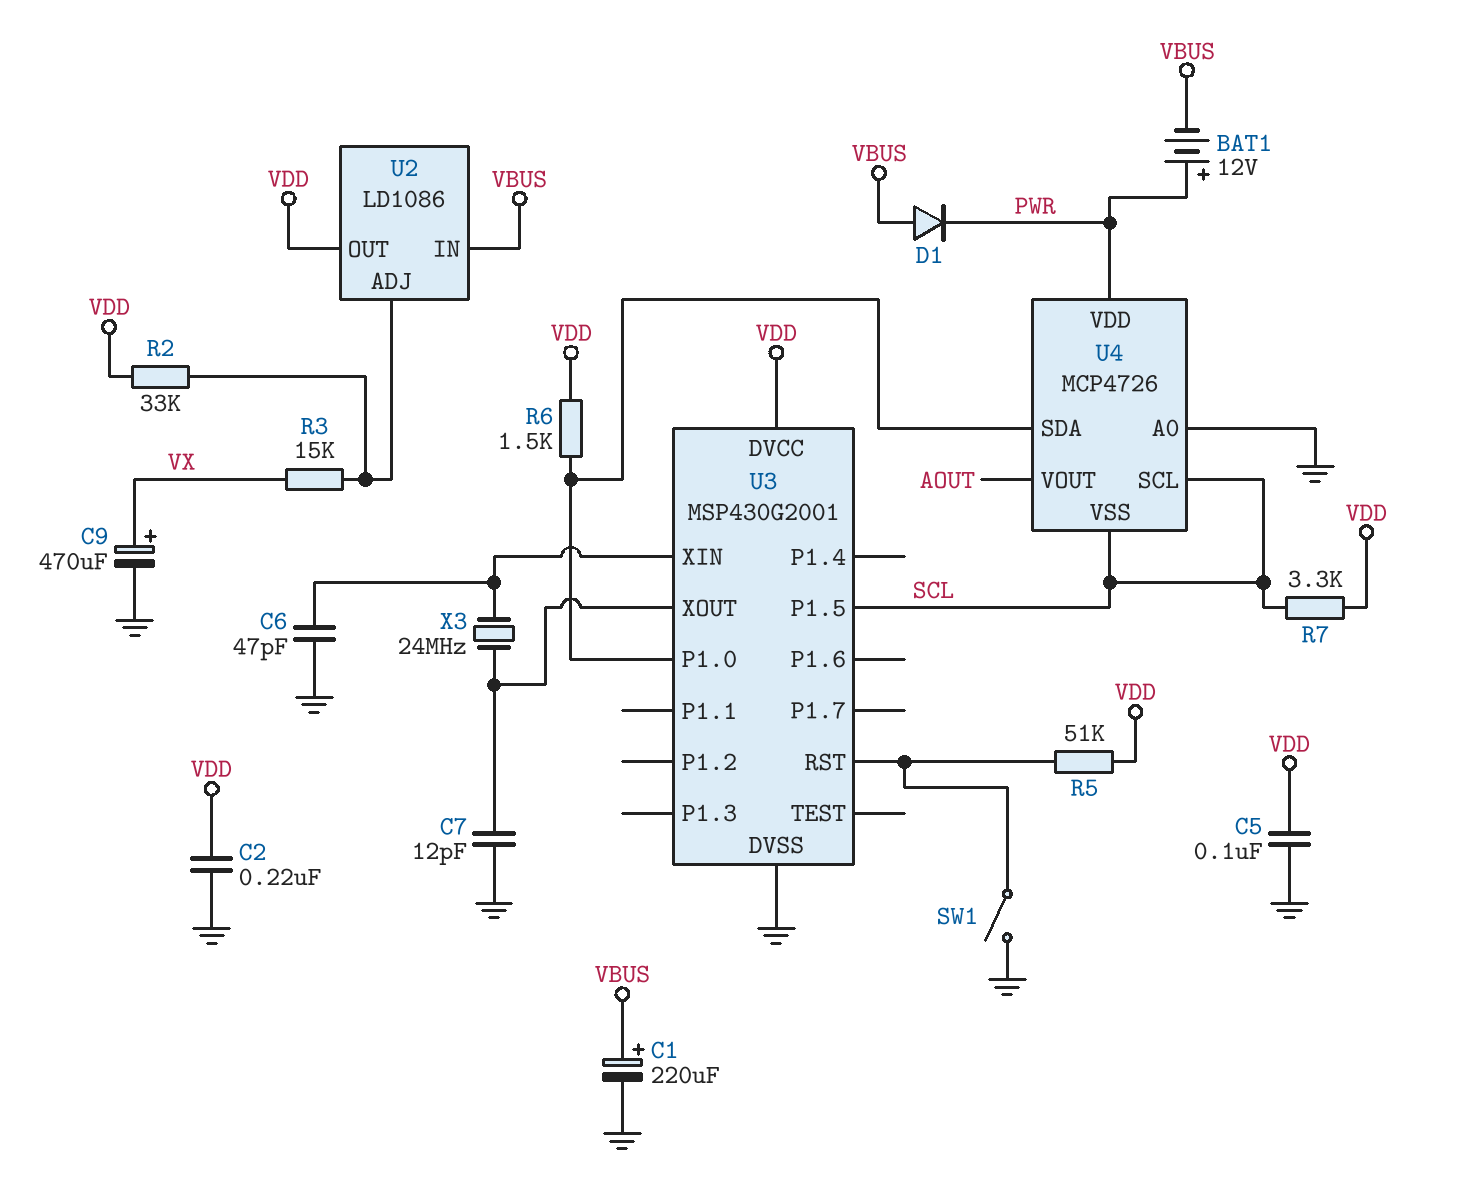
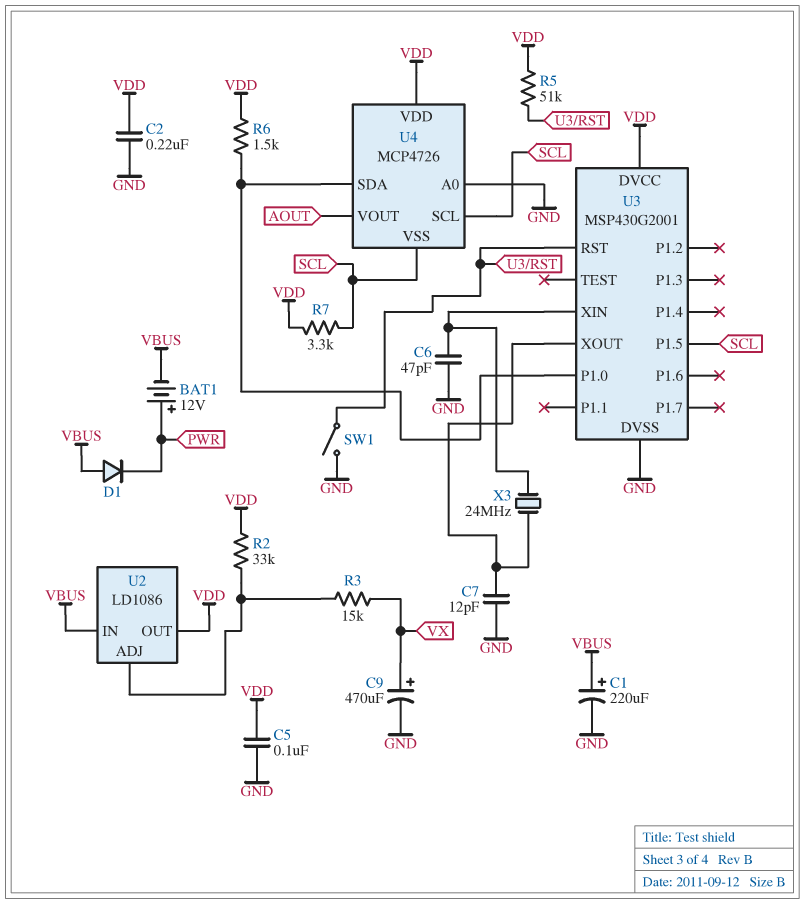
U4 pin VDD: PWR -> VDD

